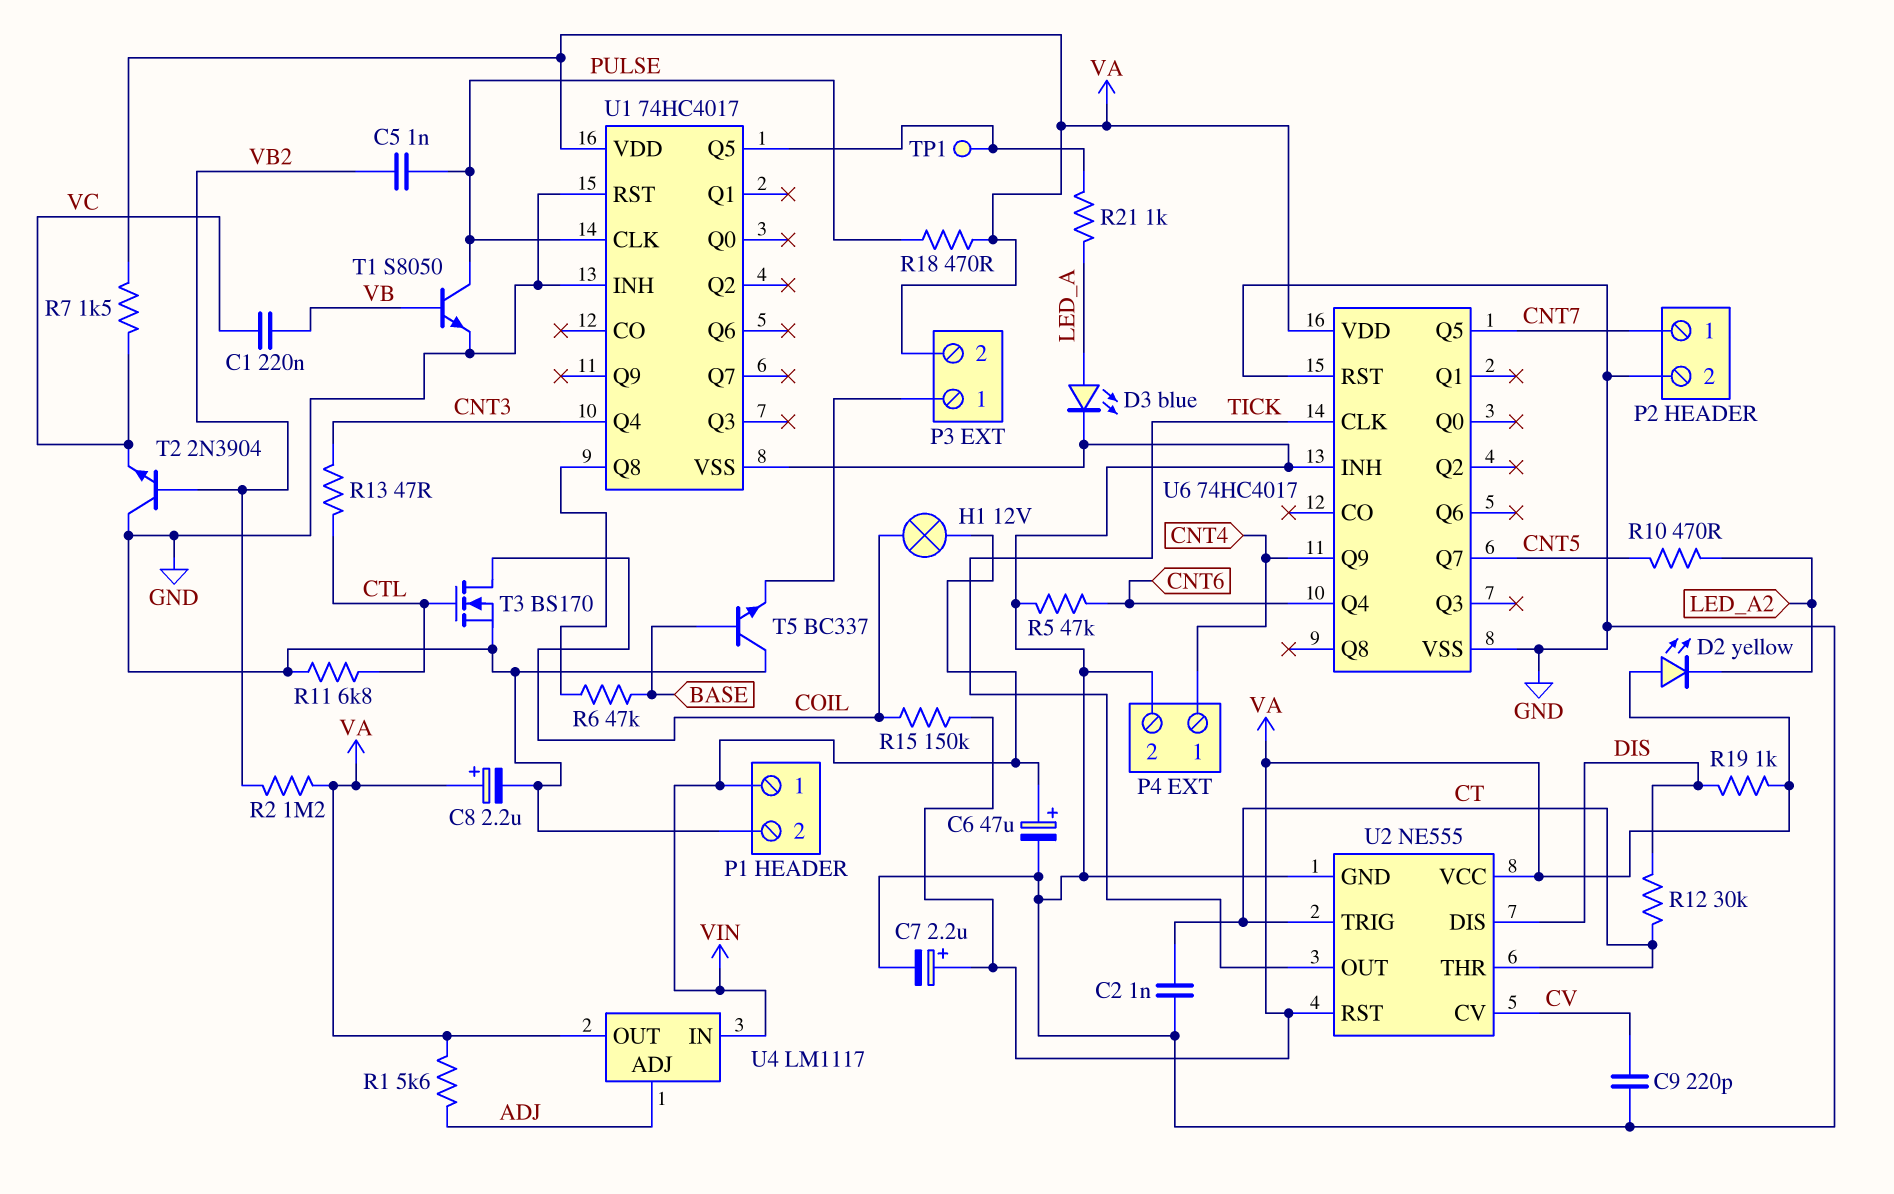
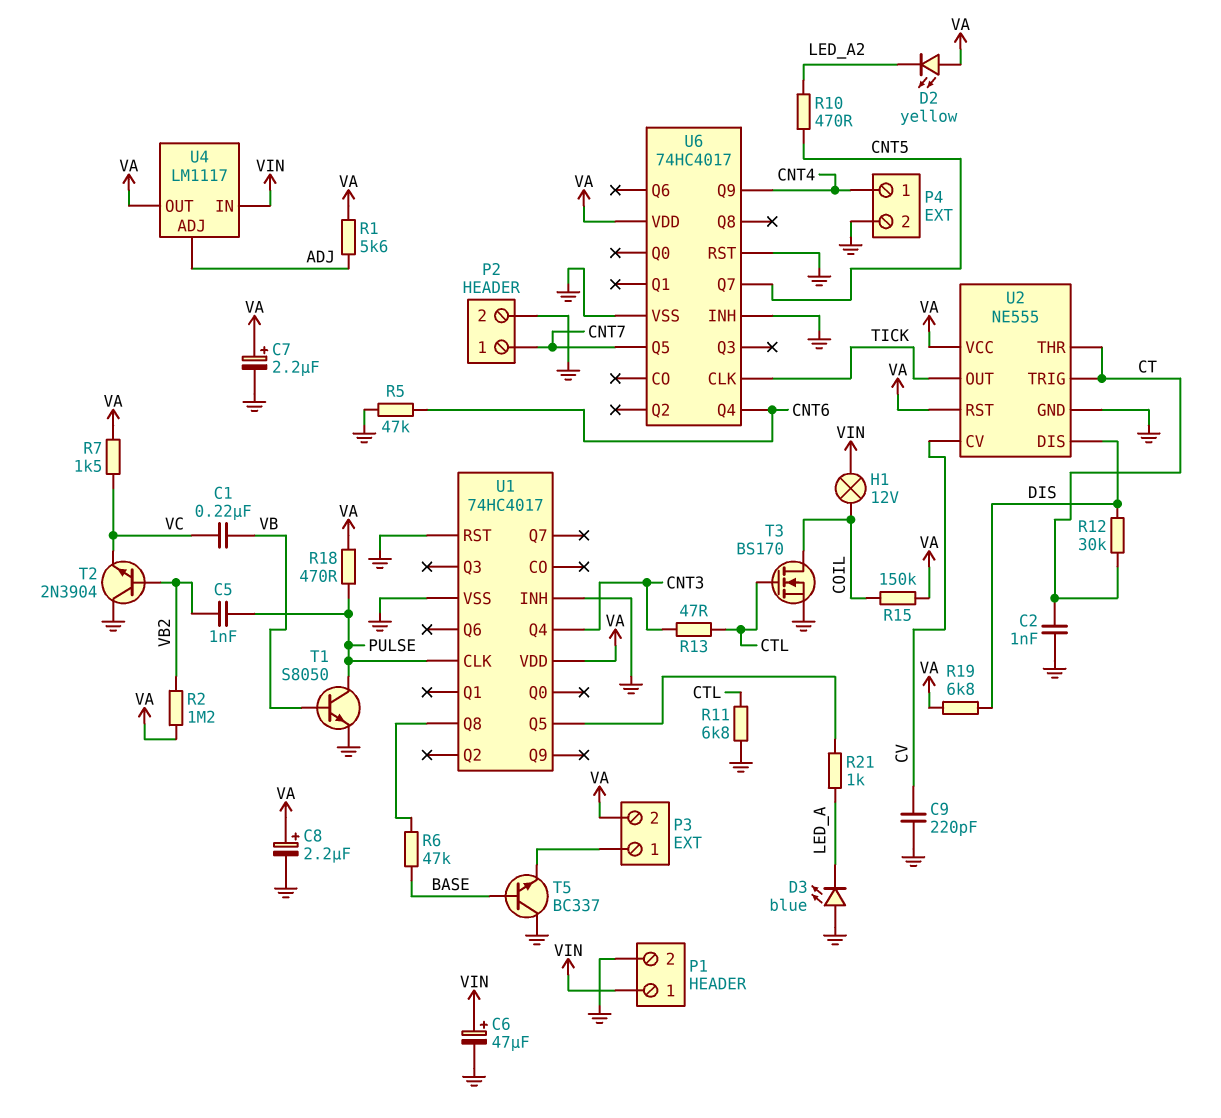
D3: LED blue (A LED_A, K GND) -> LED blue (A GND, K LED_A)
R19: 1k (DIS, VA) -> 6.8k (DIS, VA)
TP1: test point (U1/Q5) -> none

